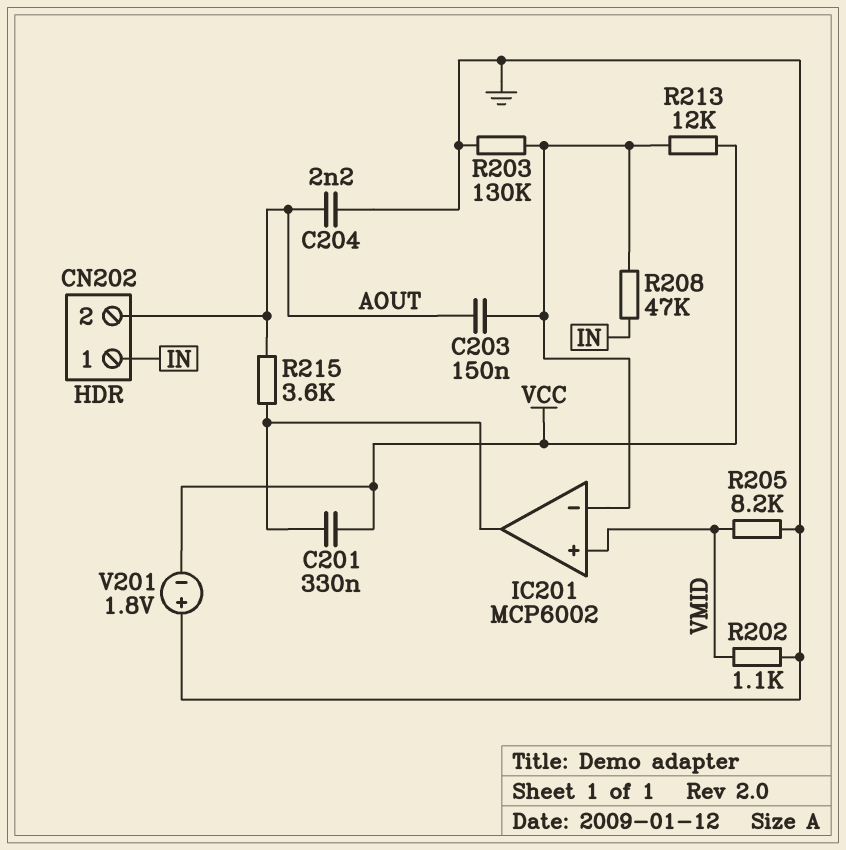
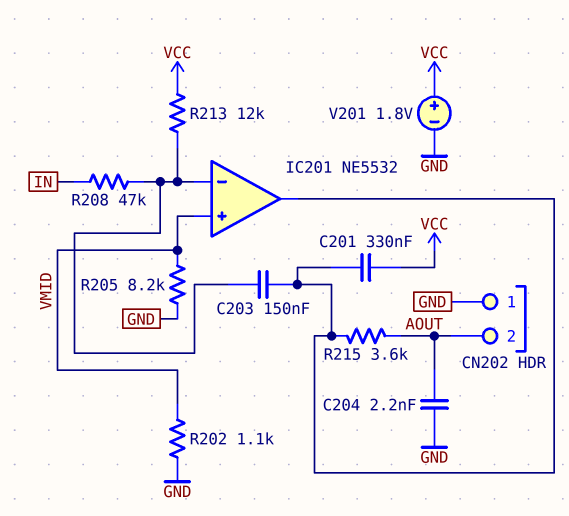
C203: 150nF (AOUT, IC201/in-) -> 150nF (IC201/in-, IC201/out)
CN202 pin 1: IN -> GND
IC201: MCP6002 -> NE5532
R203: 130k (GND, IC201/in-) -> none
V201: 1.8V (plus GND, minus VCC) -> 1.8V (plus VCC, minus GND)

